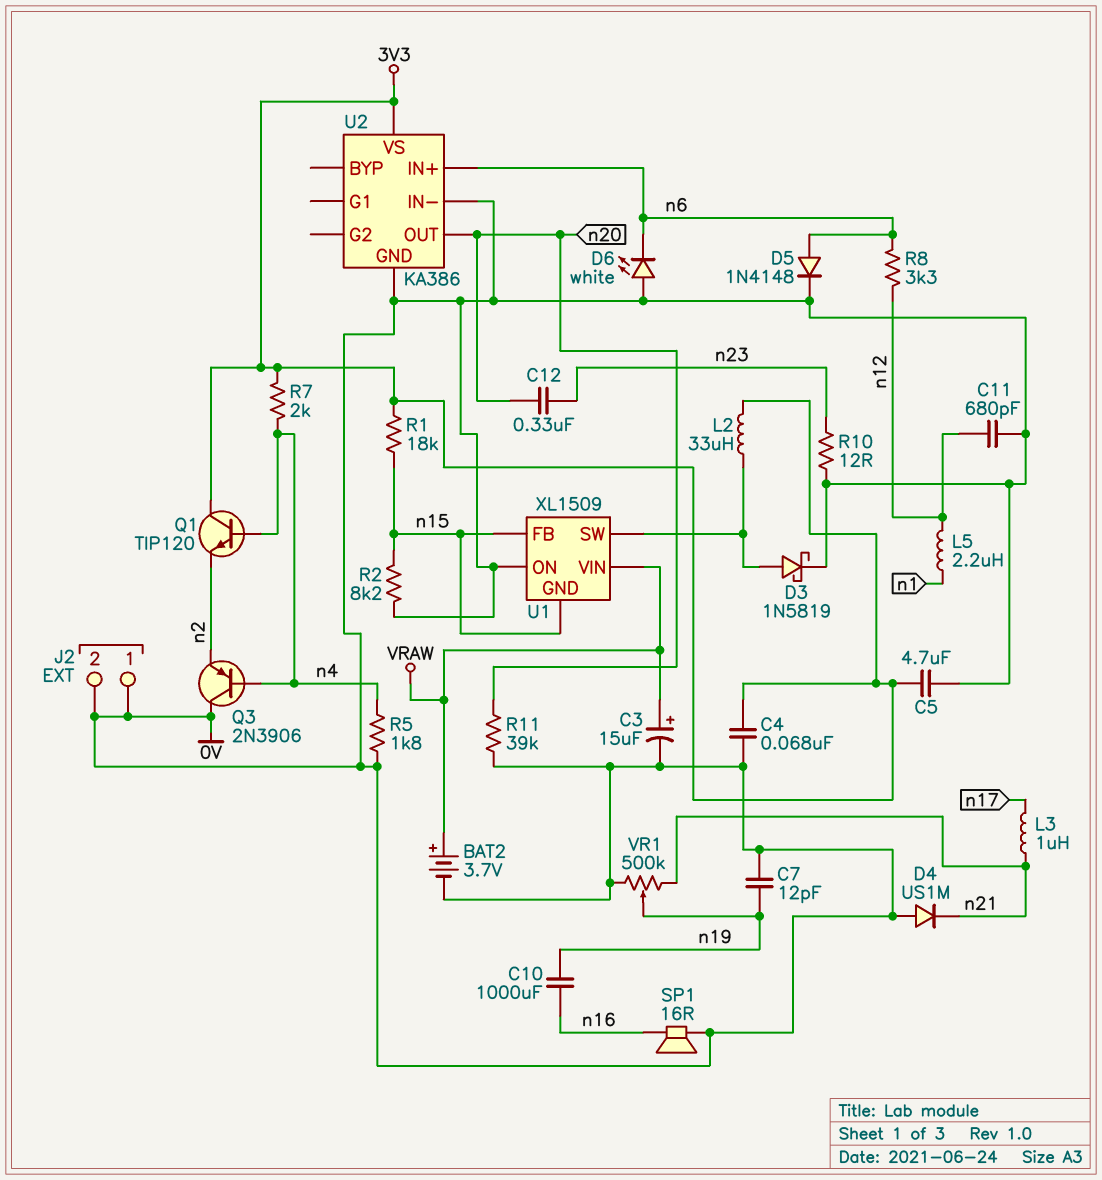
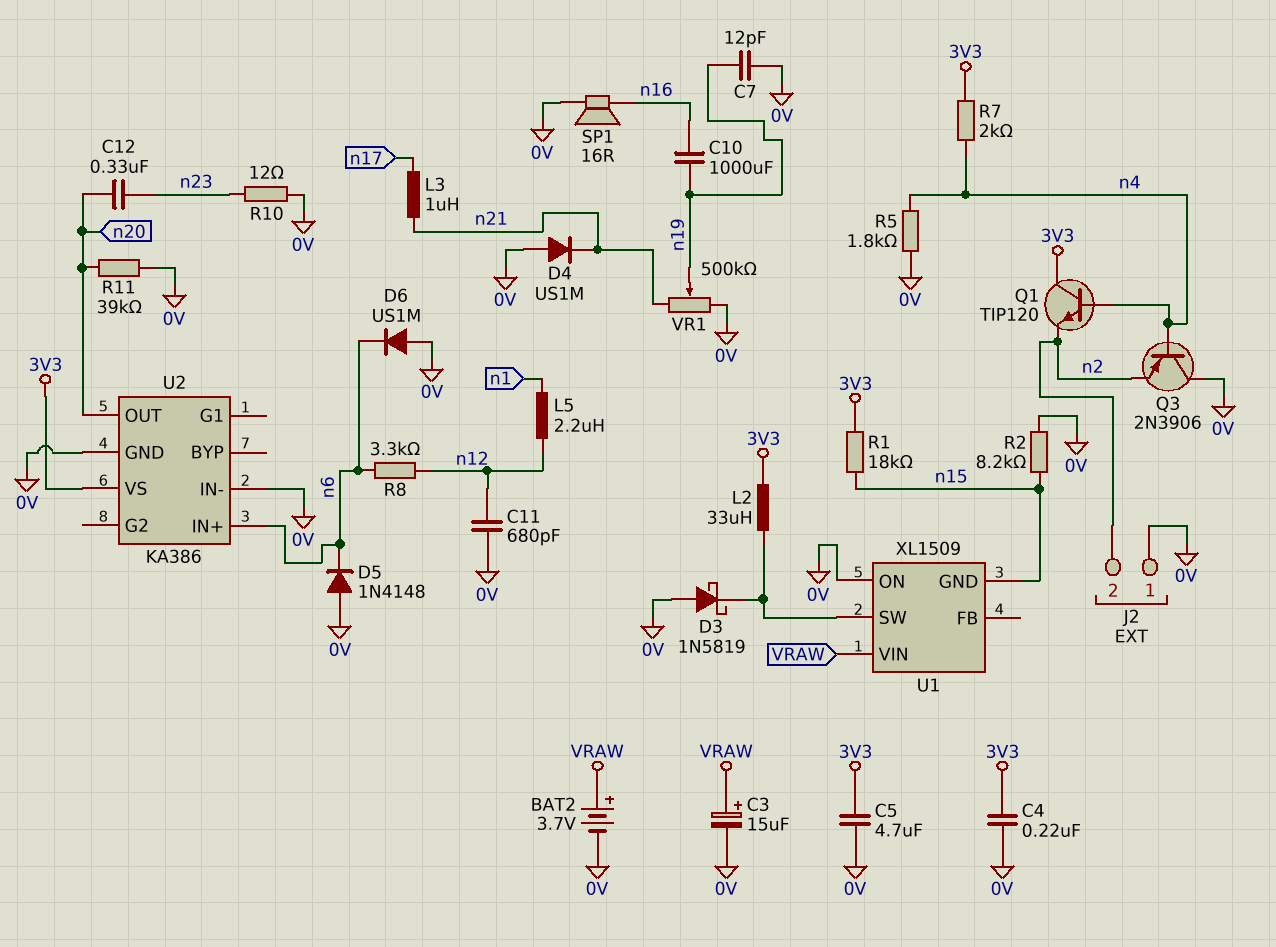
C4: 68nF (0V, 3V3) -> 220nF (0V, 3V3)
D3: schottky 1N5819 (A U1/SW, K 0V) -> schottky 1N5819 (A 0V, K U1/SW)
D5: diode 1N4148 (A n6, K 0V) -> diode 1N4148 (A 0V, K n6)
D6: LED white (A 0V, K n6) -> diode US1M (A 0V, K n6)
J2 pin 2: 0V -> n2
U1 pin FB: n15 -> none

